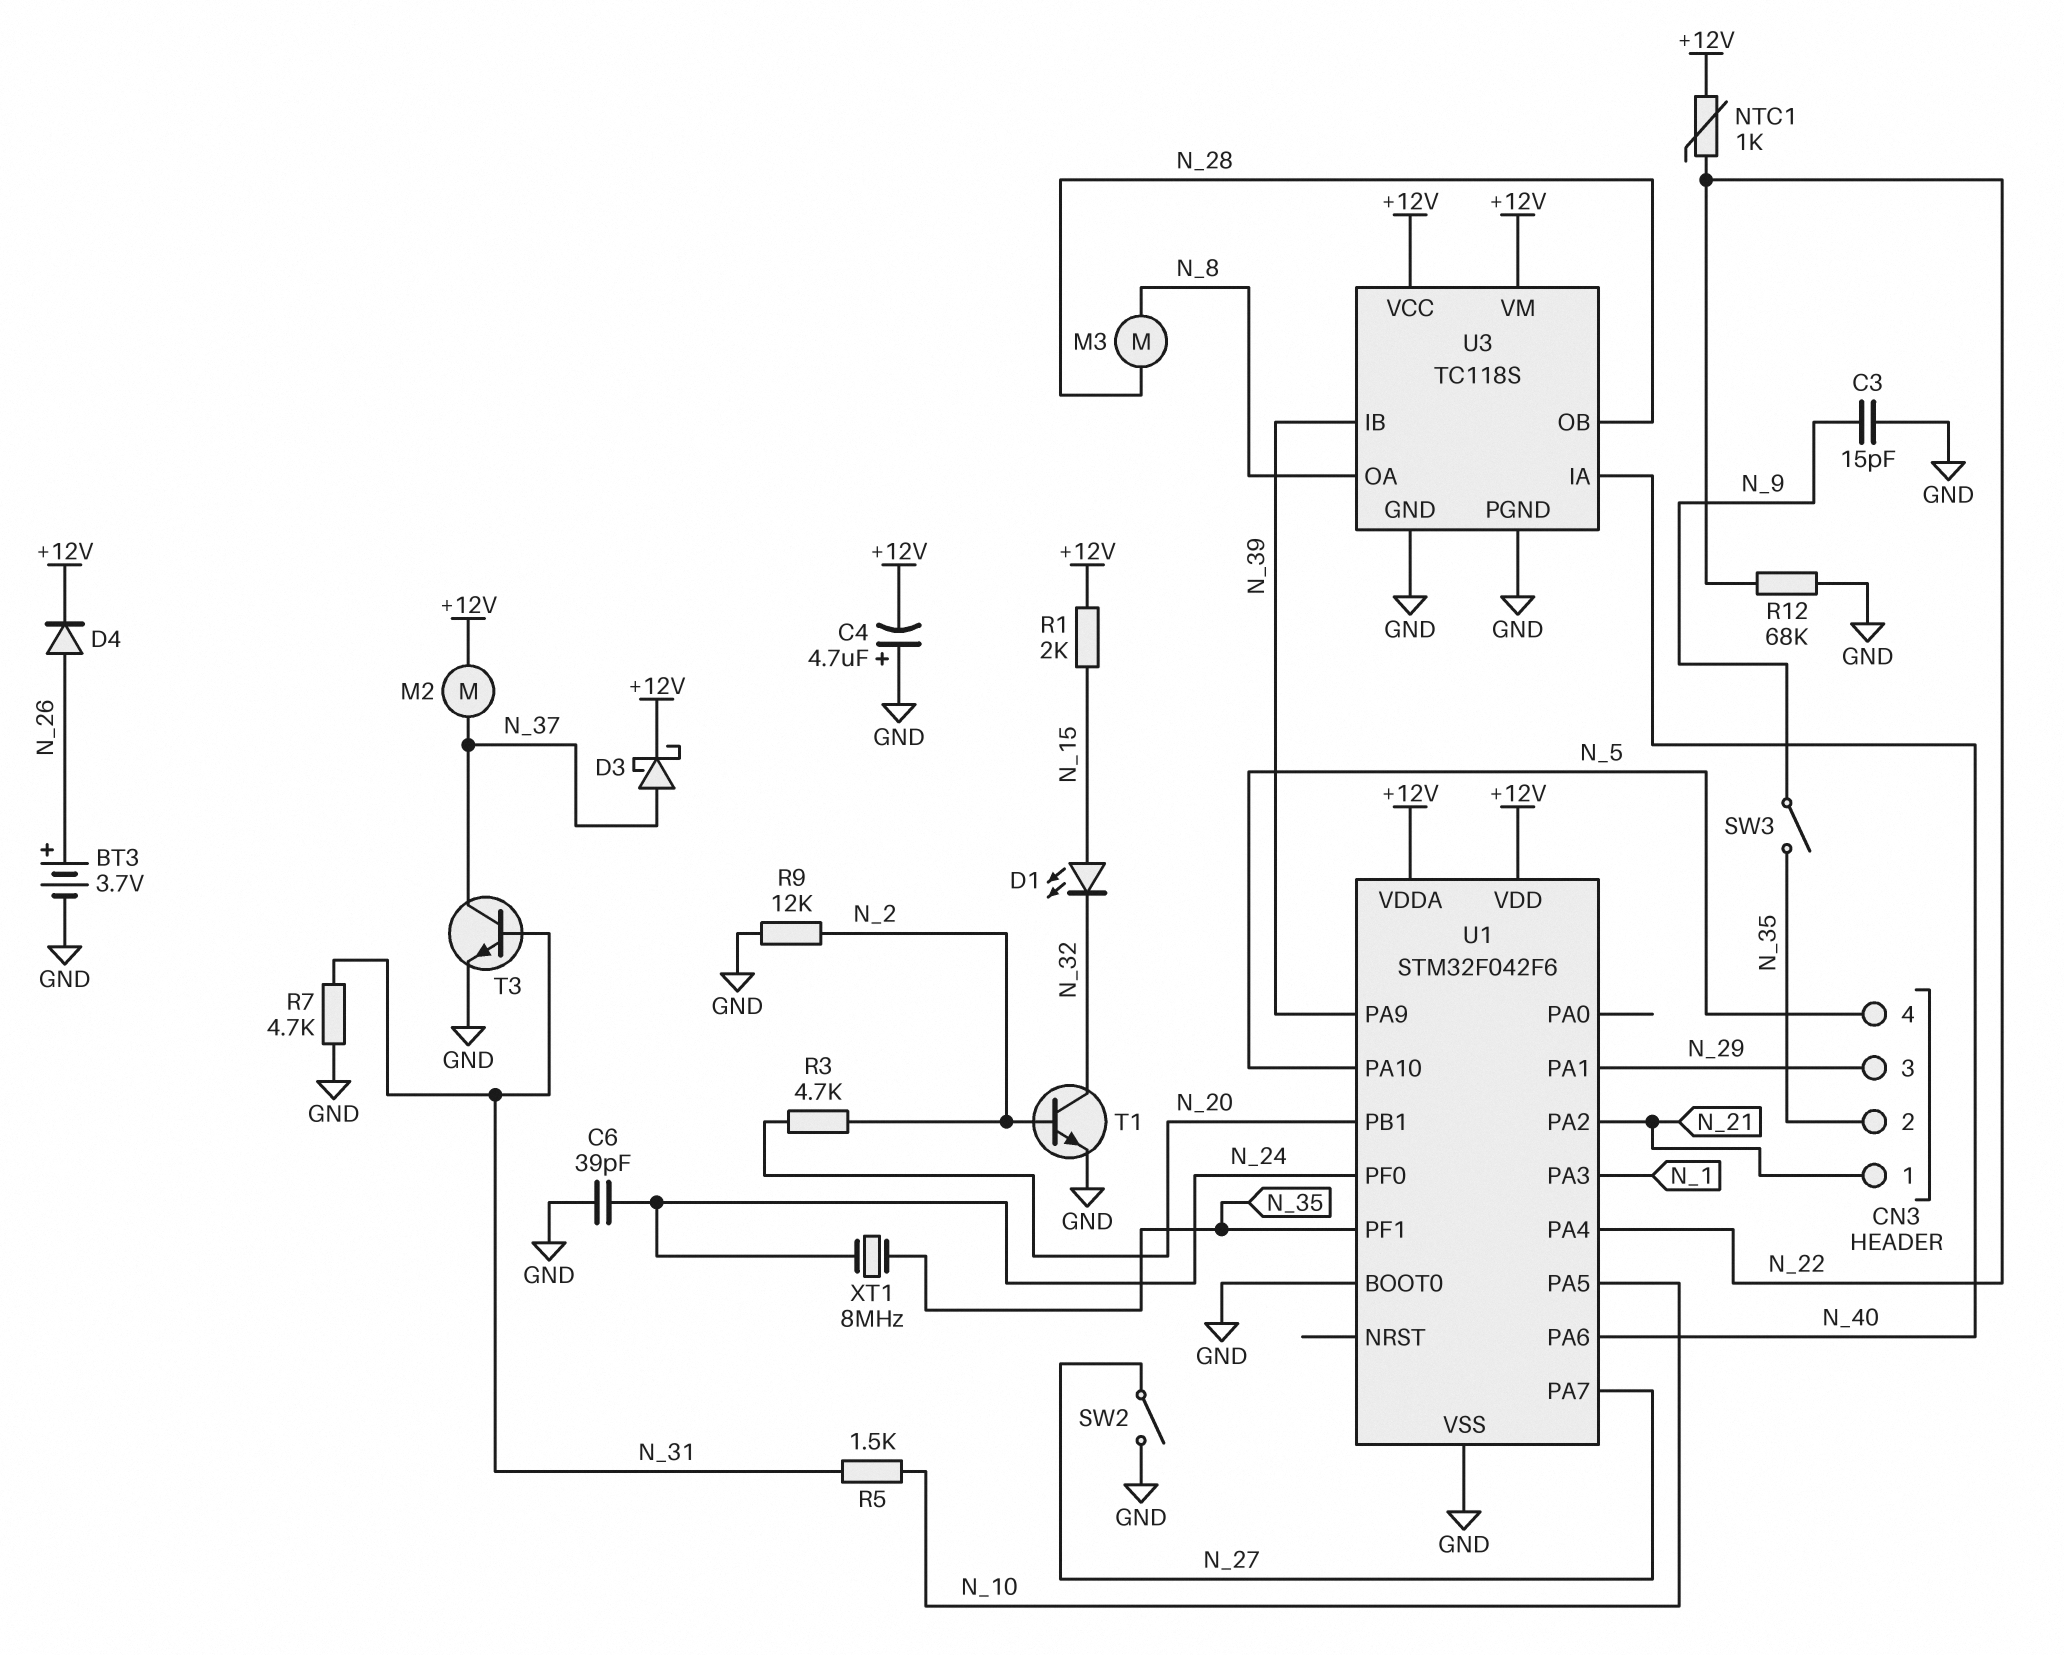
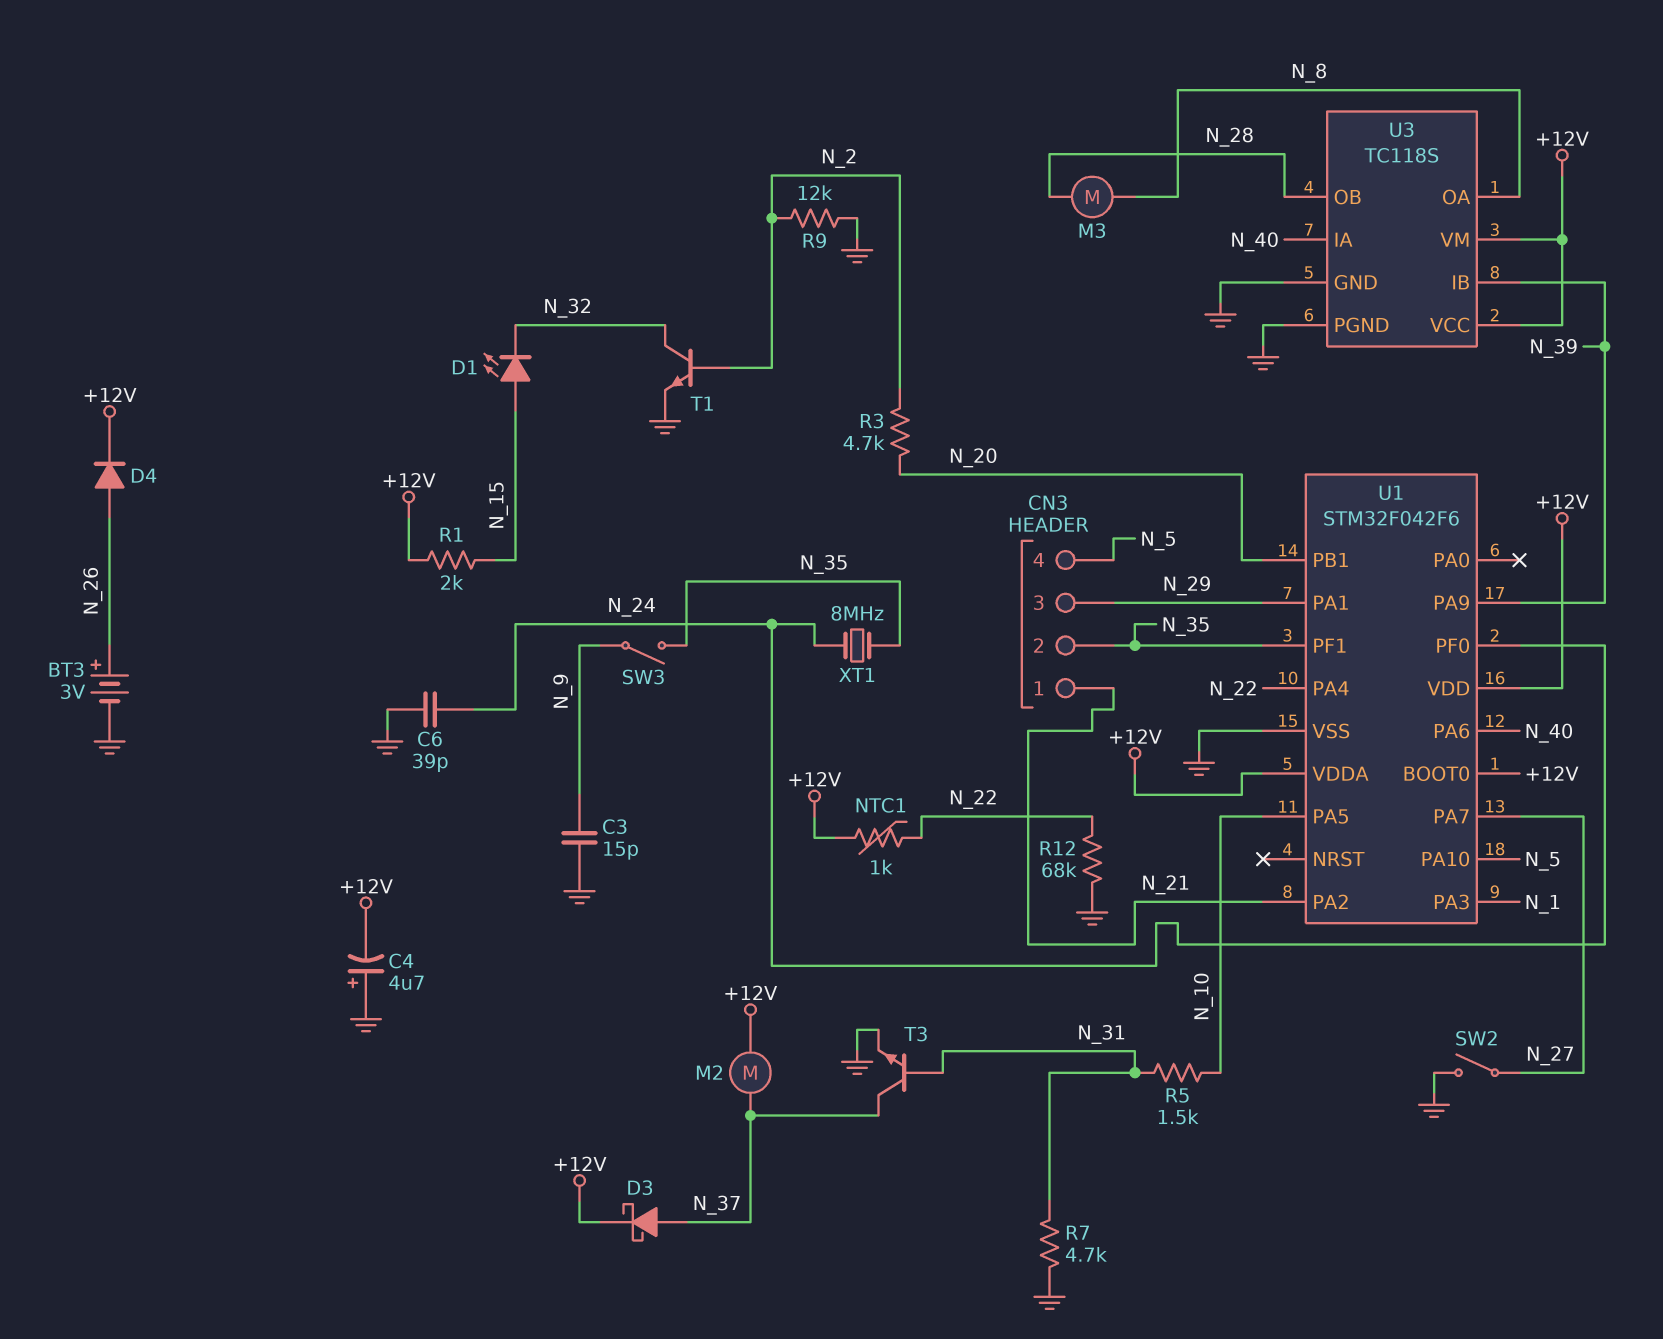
BT3: 3.7V (plus N_26, minus GND) -> 3V (plus N_26, minus GND)
U1 pin BOOT0: GND -> +12V

